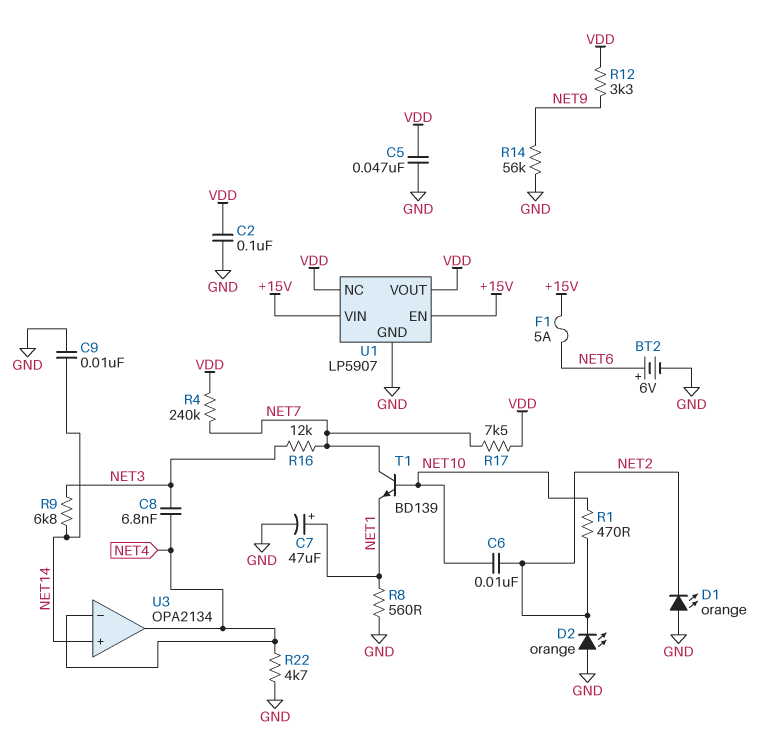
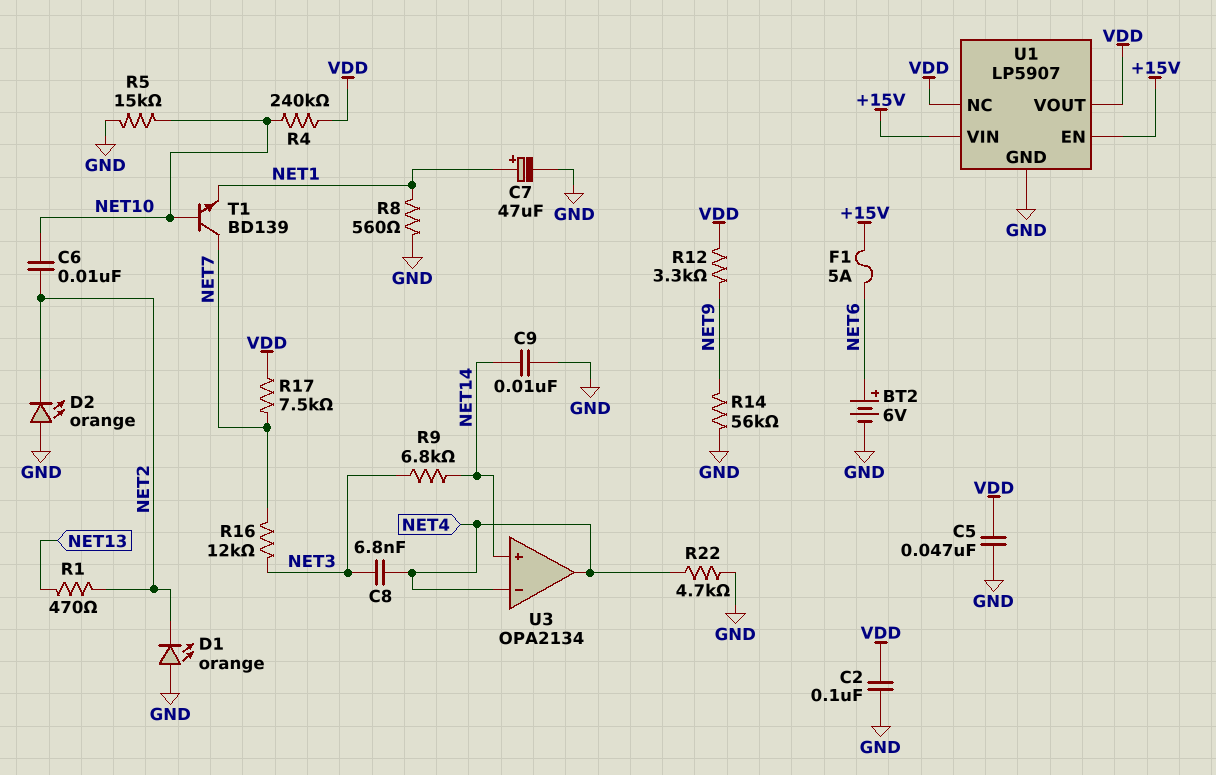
R1: 470 (NET2, NET10) -> 470 (NET2, NET13)
R4: 240k (NET7, VDD) -> 240k (NET10, VDD)
R5: none -> 15k (GND, NET10)

